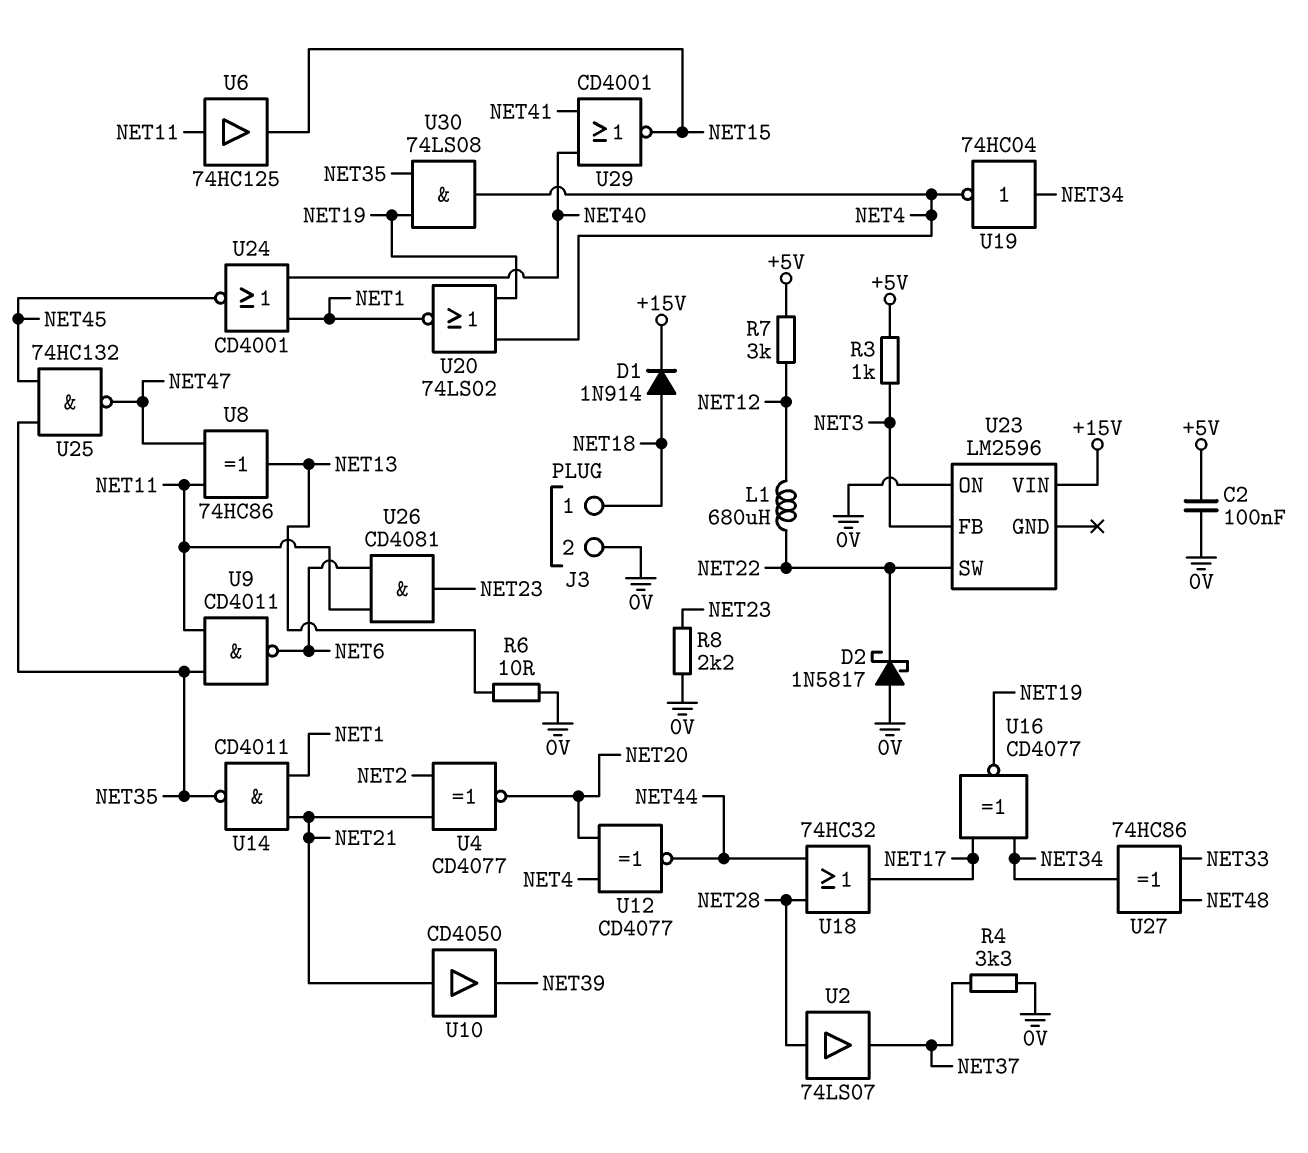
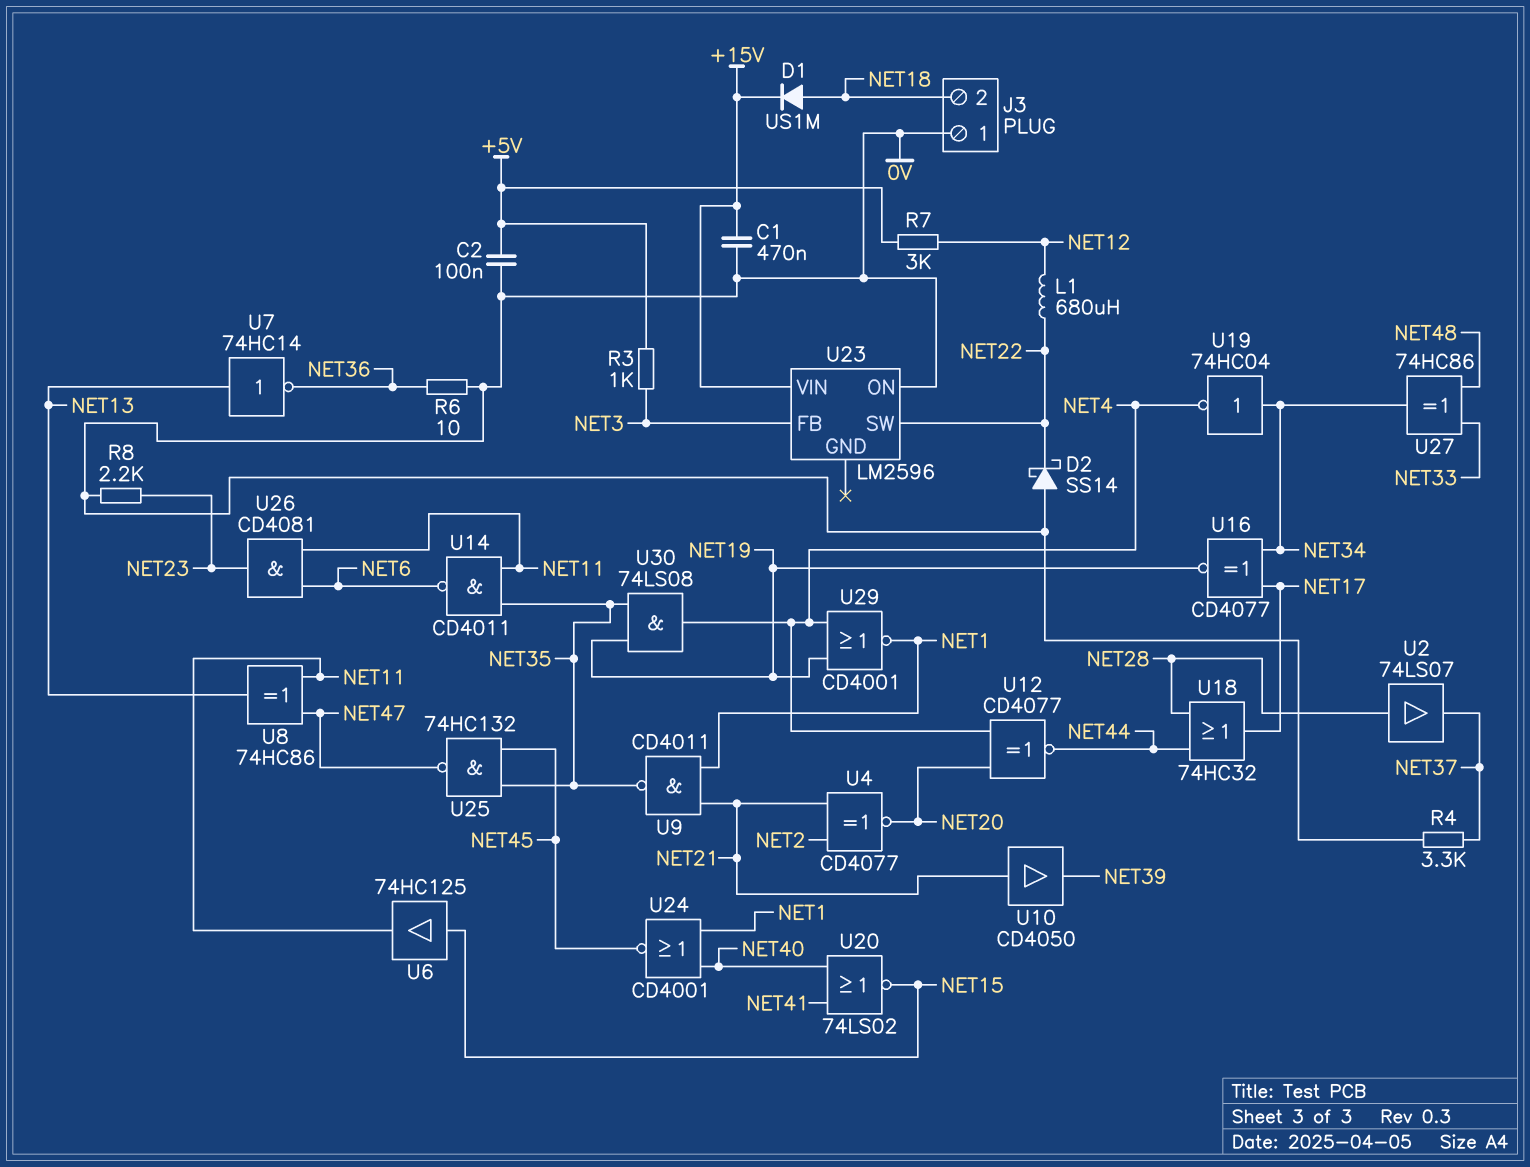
C1: none -> 470nF (+15V, 0V)
D1: diode 1N914 (A NET18, K +15V) -> diode US1M (A NET18, K +15V)
D2: schottky 1N5817 (A 0V, K NET22) -> schottky SS14 (A 0V, K NET22)
J3 pin 1: NET18 -> 0V
J3 pin 2: 0V -> NET18
R6: 10 (0V, NET13) -> 10 (0V, NET36)
U6: buffer 74HC125 (in NET11, out NET15) -> buffer 74HC125 (in NET15, out NET11)
U7: none -> NOT 74HC14 (in NET13, out NET36)
U9: NAND CD4011 (in NET11, in NET35, out NET6) -> NAND CD4011 (in NET1, in NET21, out NET35)
U14: NAND CD4011 (in NET1, in NET21, out NET35) -> NAND CD4011 (in NET11, in NET35, out NET6)
U20: NOR 74LS02 (in NET4, in NET19, out NET1) -> NOR 74LS02 (in NET40, in NET41, out NET15)
U29: NOR CD4001 (in NET40, in NET41, out NET15) -> NOR CD4001 (in NET4, in NET19, out NET1)

